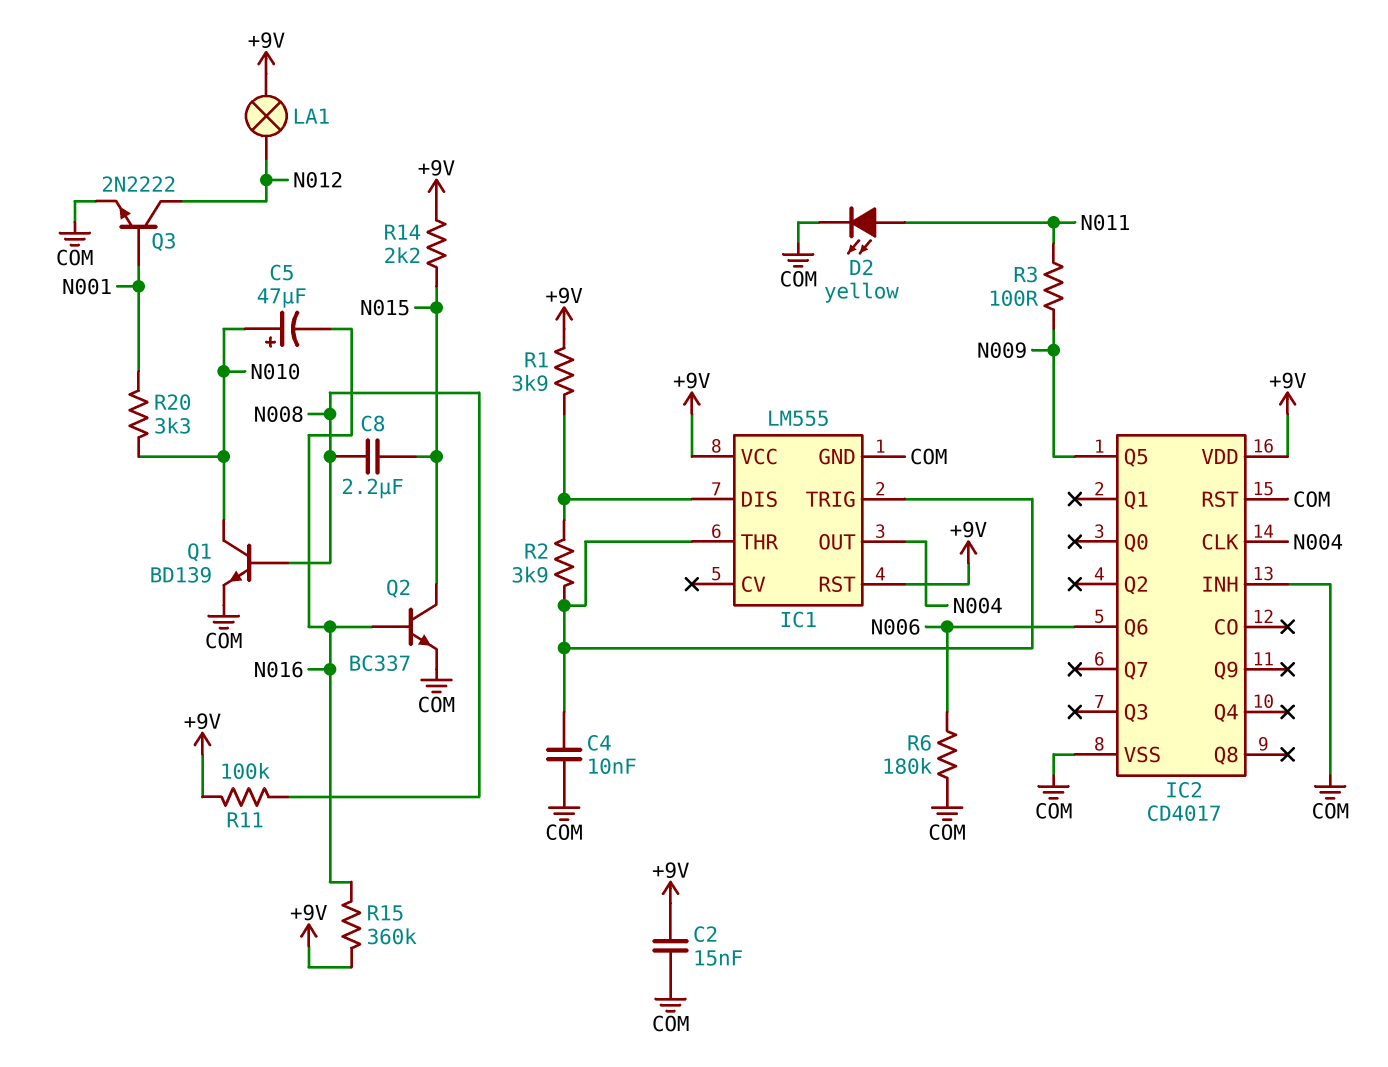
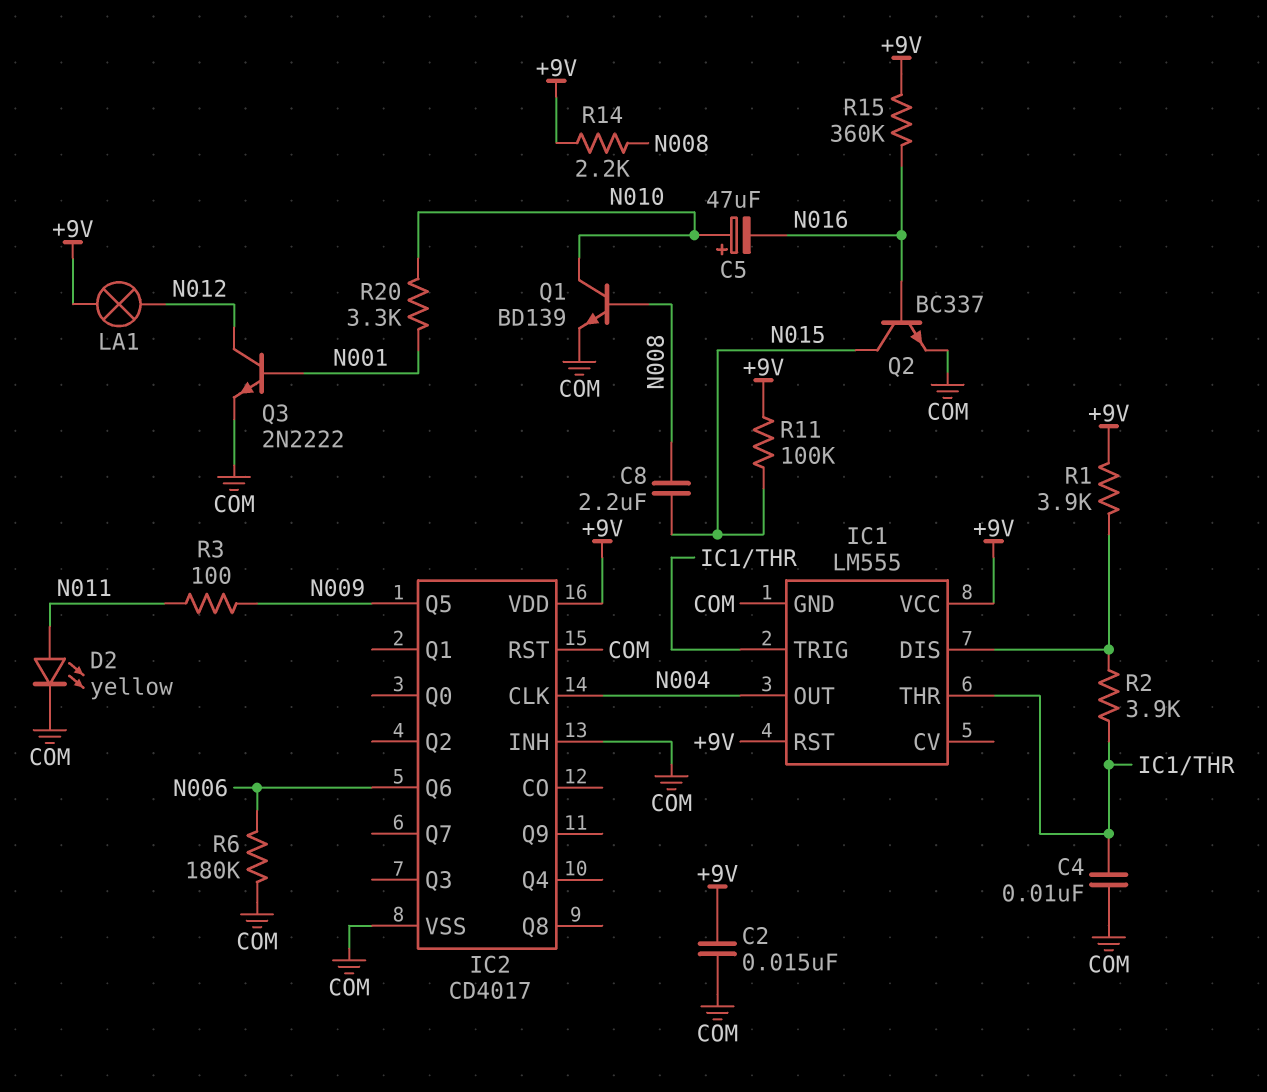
R11: 100k (+9V, N008) -> 100k (+9V, N015)
R14: 2.2k (+9V, N015) -> 2.2k (+9V, N008)

